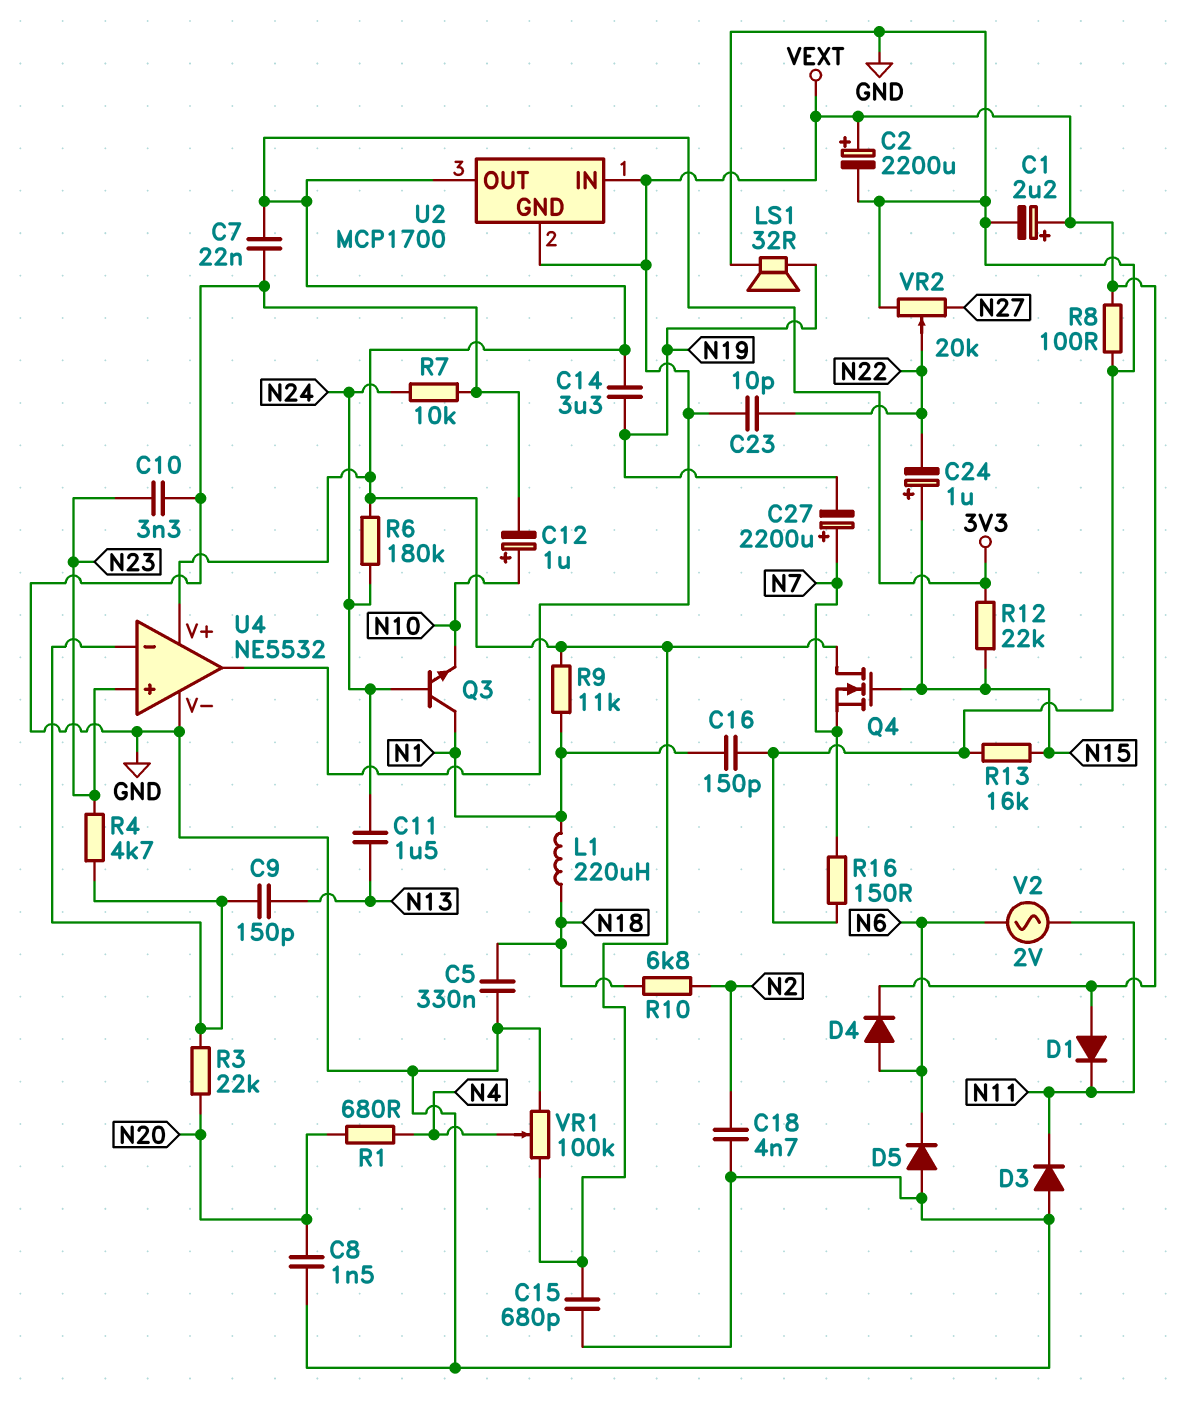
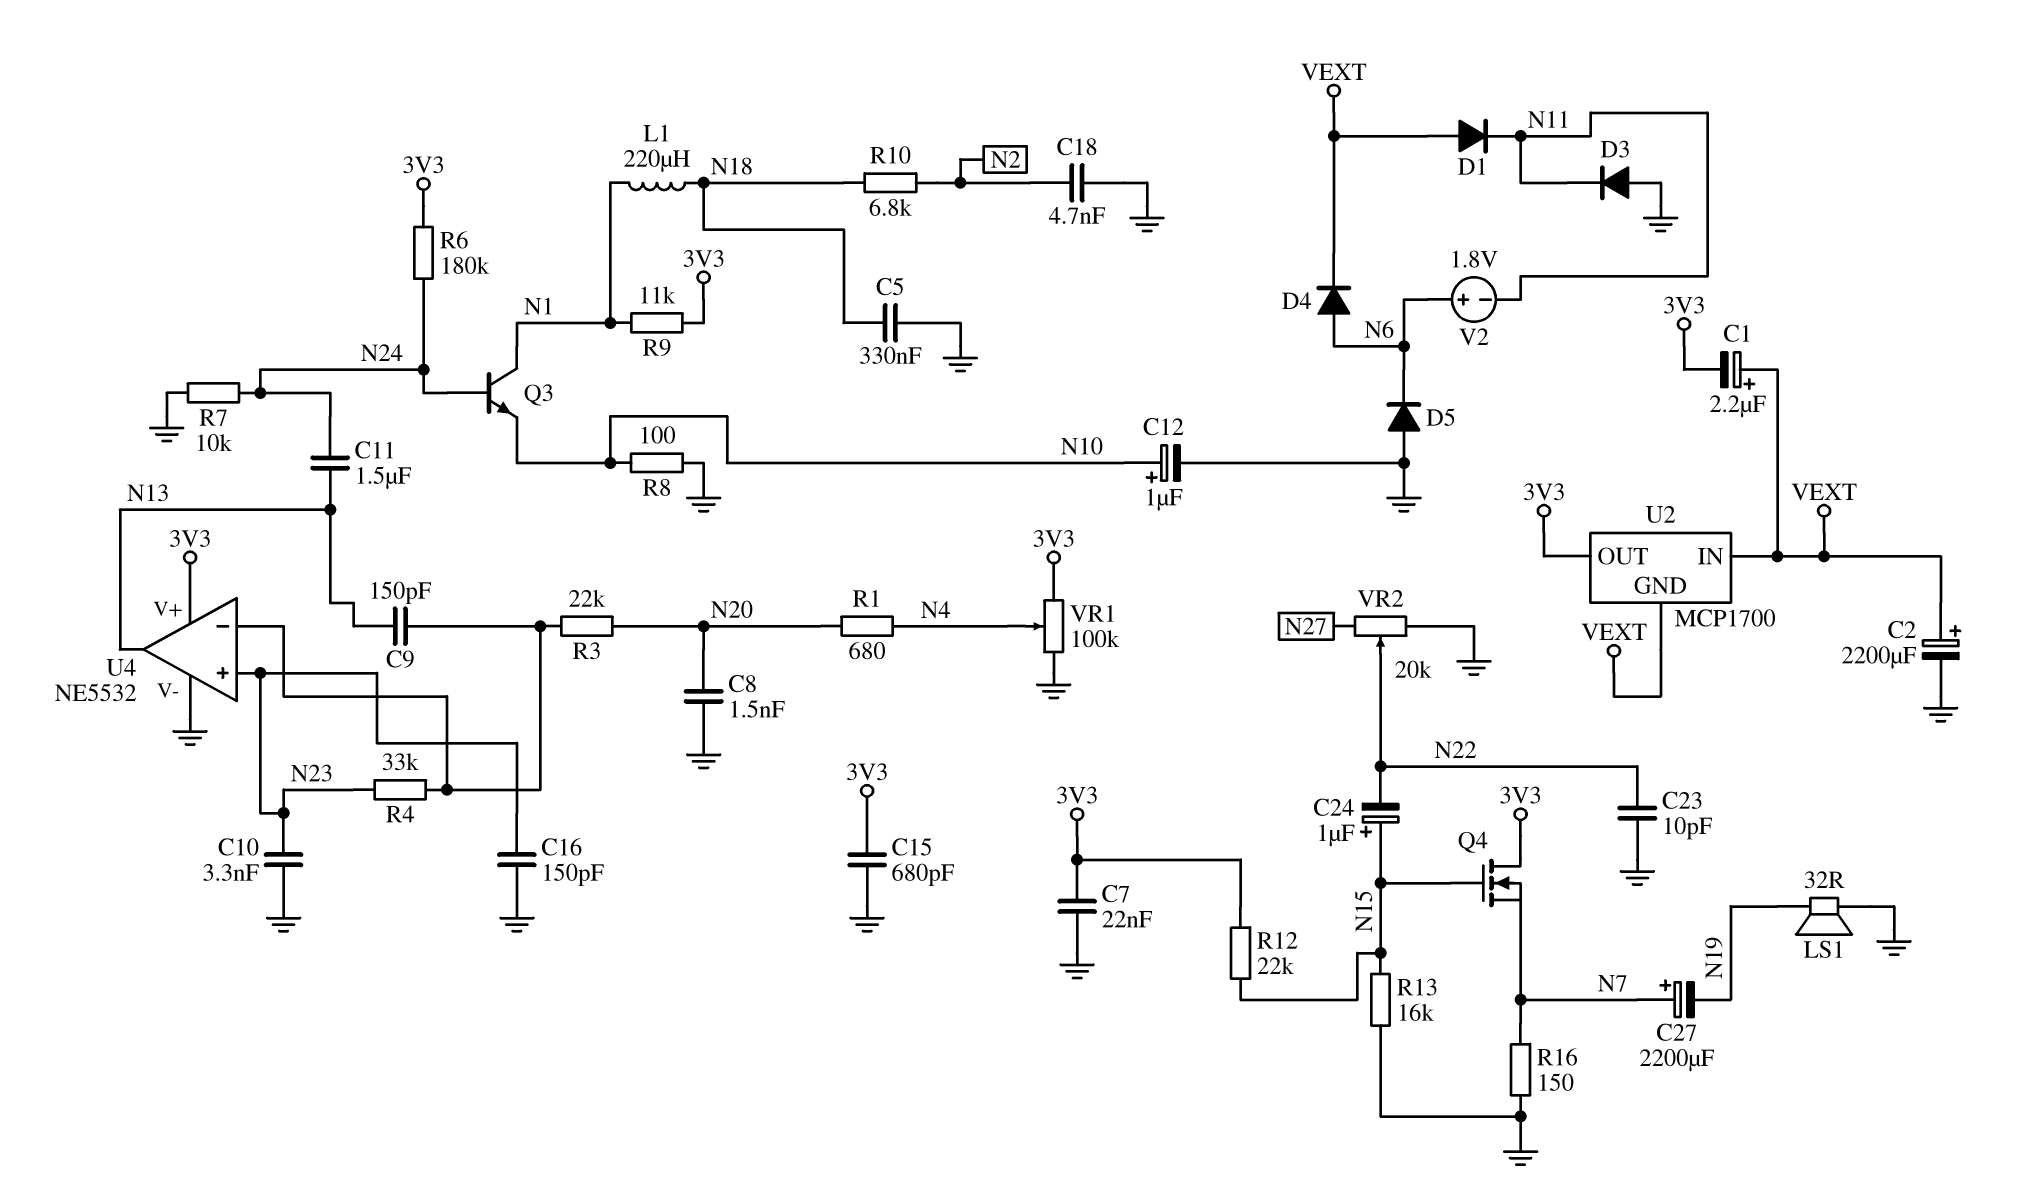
C1: 2.2uF (plus VEXT, minus GND) -> 2.2uF (plus VEXT, minus 3V3)
C14: 3.3uF (3V3, N19) -> none
C16: 150pF (GND, N1) -> 150pF (GND, N23)
C23: 10pF (N22, VEXT) -> 10pF (GND, N22)
R4: 4.7k (N23, U4/in-) -> 33k (N23, U4/in-)
R8: 100 (GND, VEXT) -> 100 (GND, N10)
U4 pin out: VEXT -> N13
V2: AC 2V (N6, N11) -> 1.8V (plus N6, minus N11)

